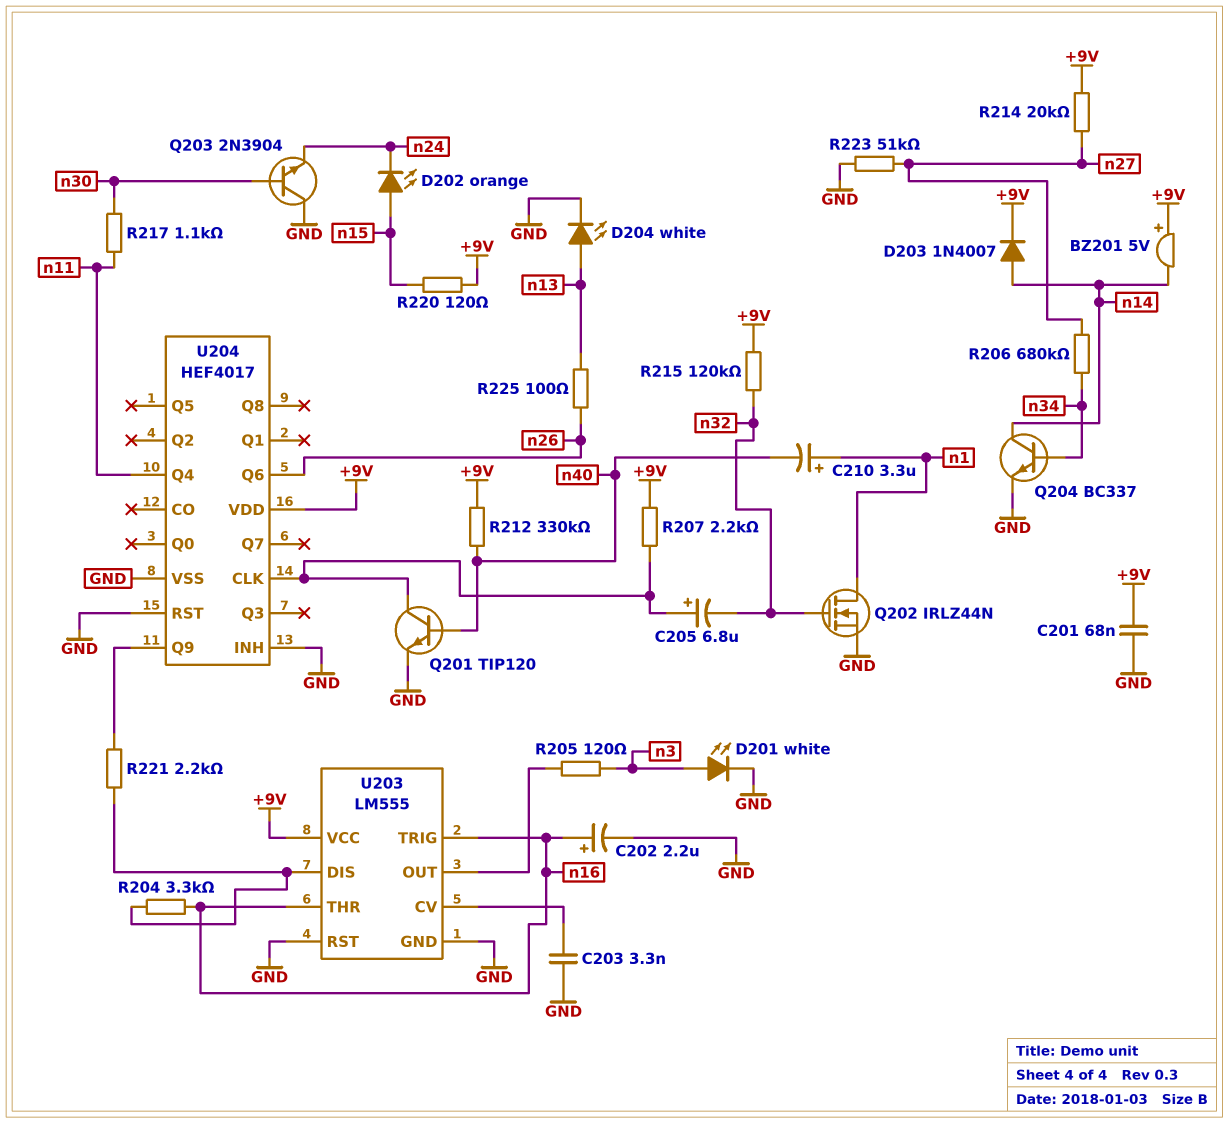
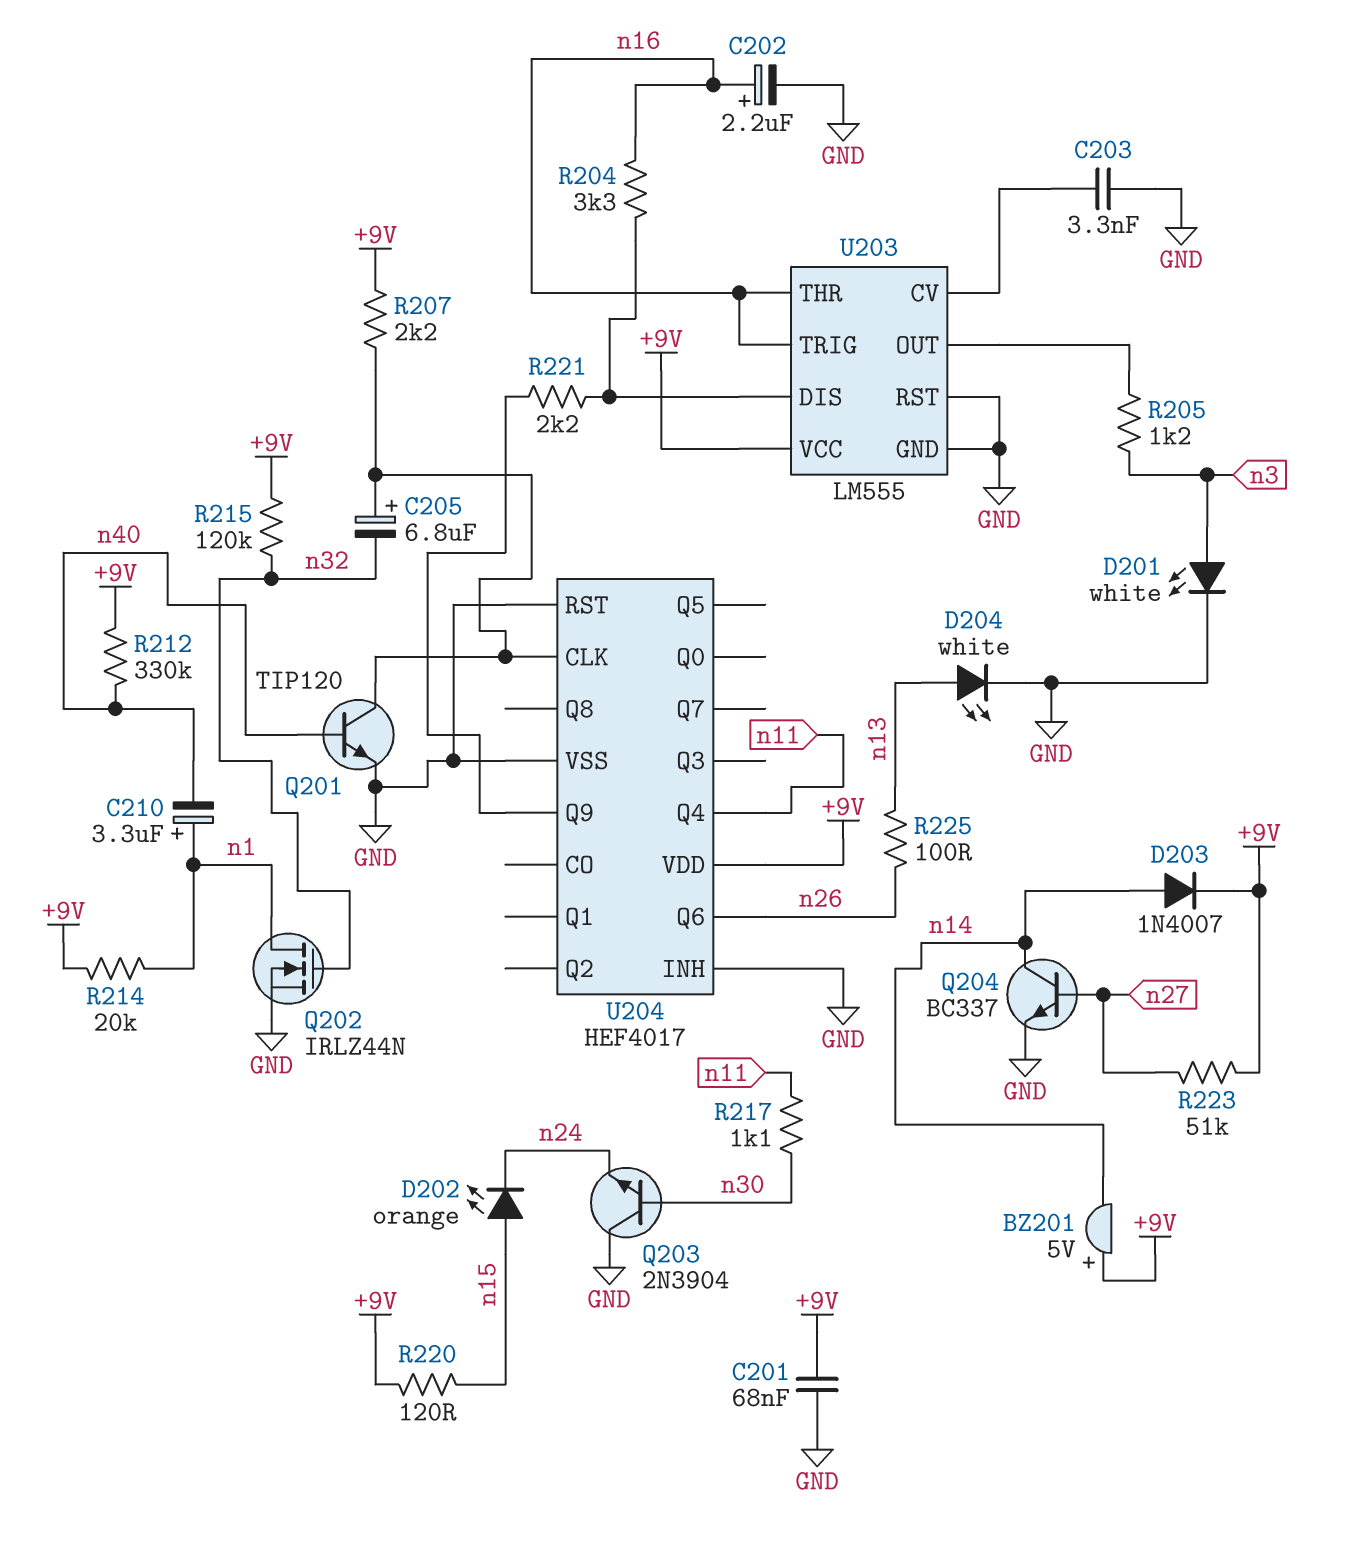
Q204: NPN BC337 (B n34, C n14, E GND) -> NPN BC337 (B n27, C n14, E GND)
R205: 120 (U203/OUT, n3) -> 1.2k (U203/OUT, n3)
R206: 680k (n27, n34) -> none
R214: 20k (+9V, n27) -> 20k (+9V, n1)
R223: 51k (GND, n27) -> 51k (+9V, n27)

